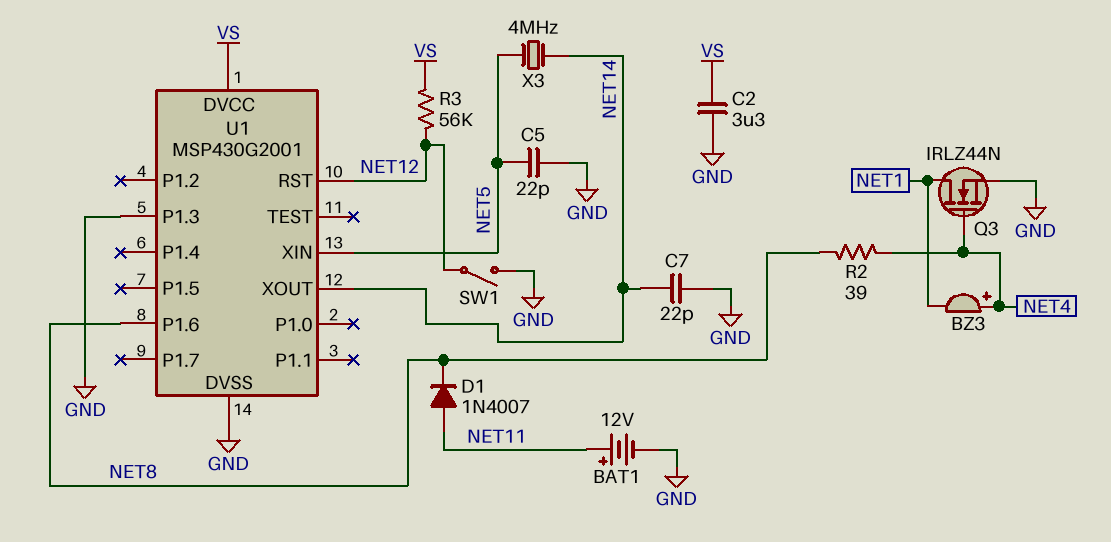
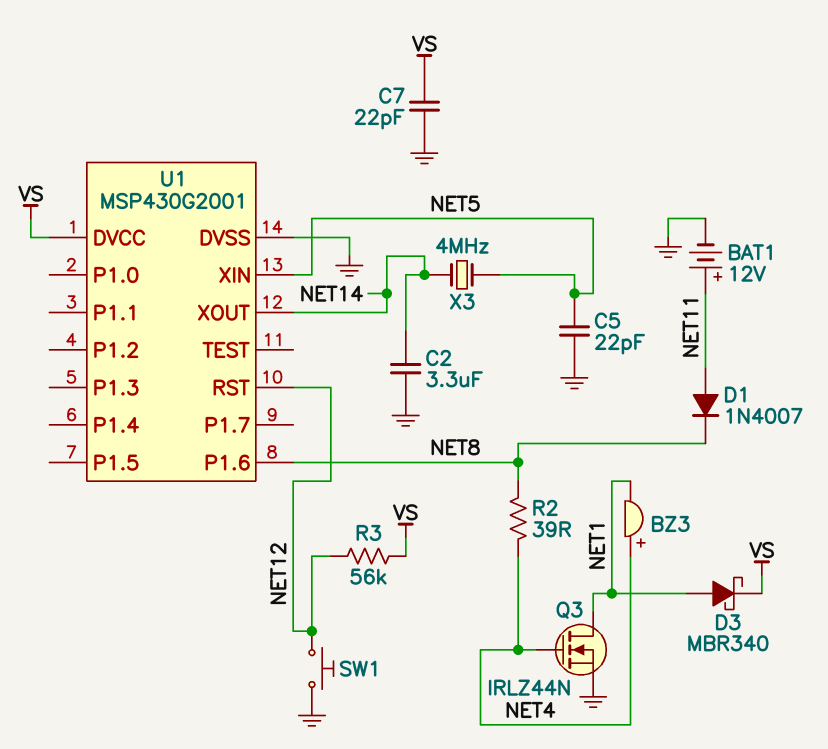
C2: 3.3uF (GND, VS) -> 3.3uF (GND, NET14)
C7: 22pF (GND, NET14) -> 22pF (GND, VS)
D3: none -> schottky MBR340 (A NET1, K VS)
SW1: switch (GND, NET12) -> button (GND, NET12)
U1 pin P1.3: GND -> none

